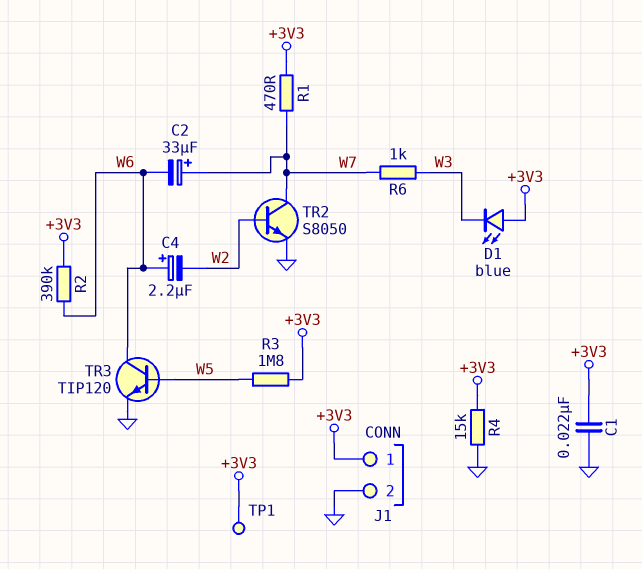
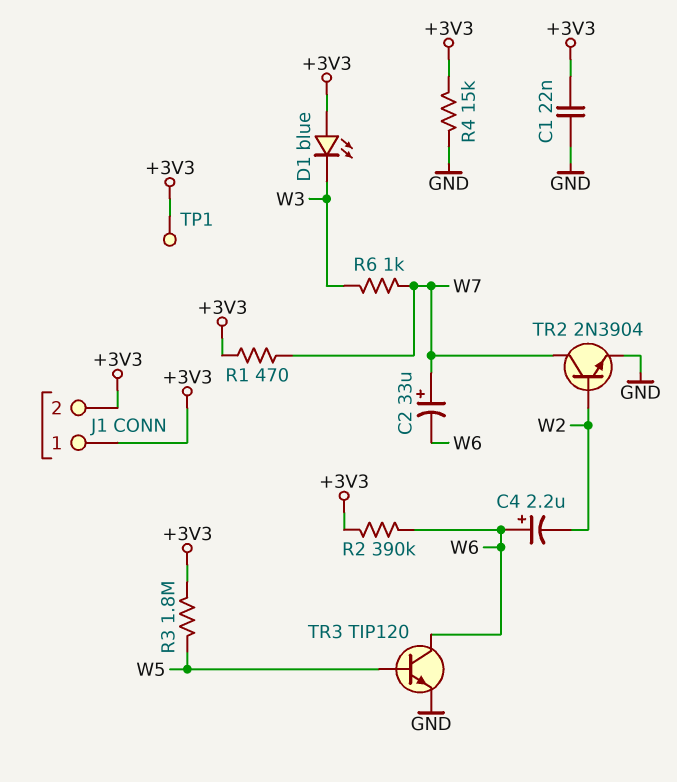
J1 pin 2: GND -> +3V3
TR2: NPN S8050 (B W2, C W7, E GND) -> NPN 2N3904 (B W2, C W7, E GND)

